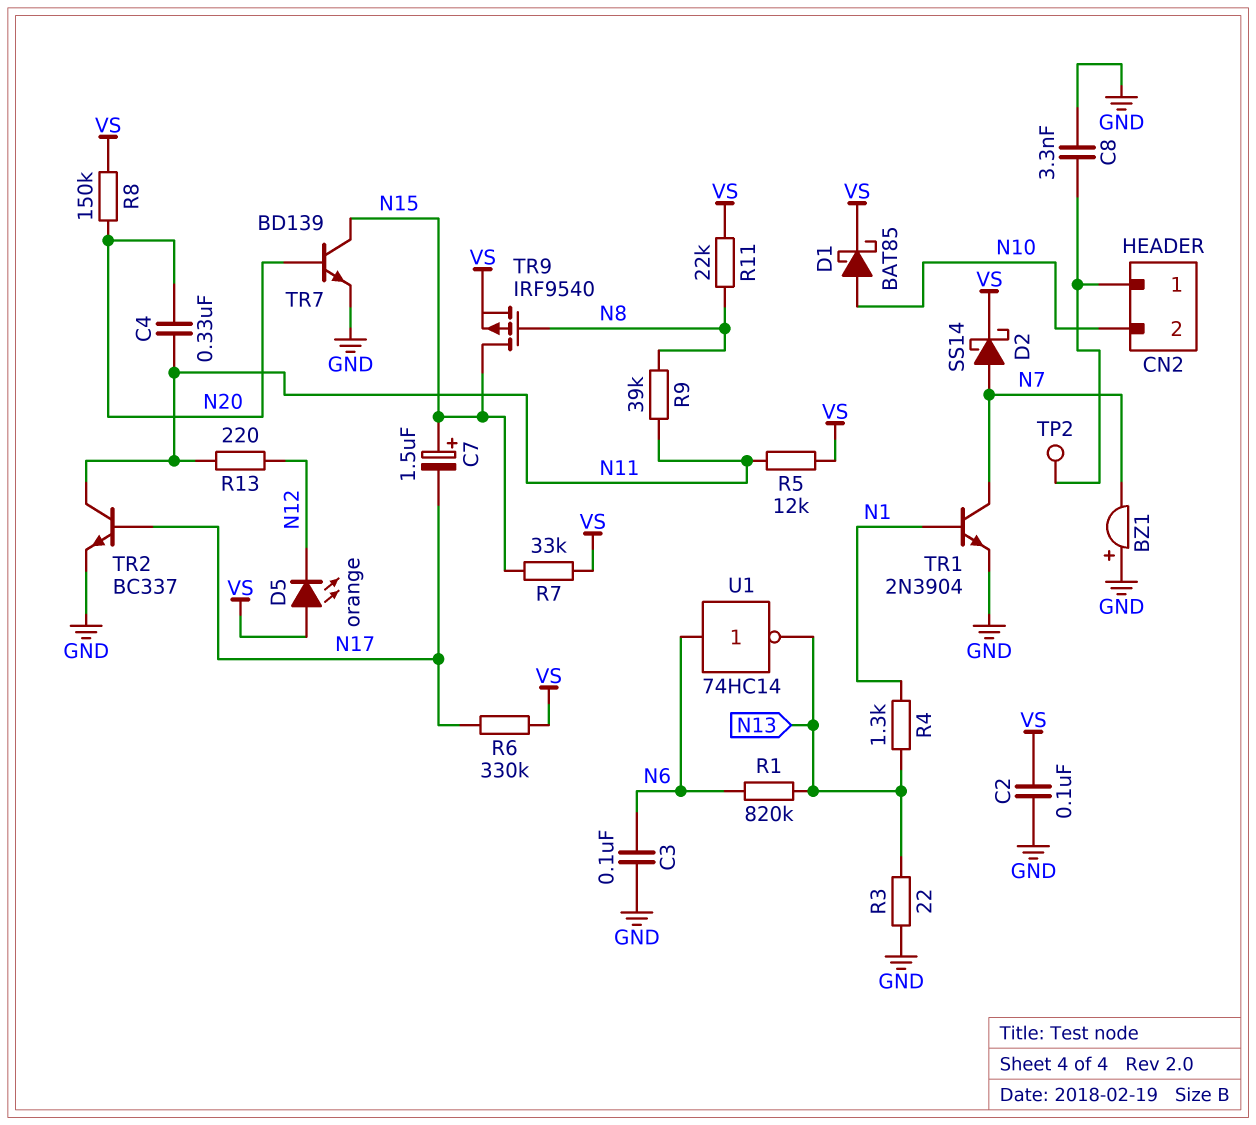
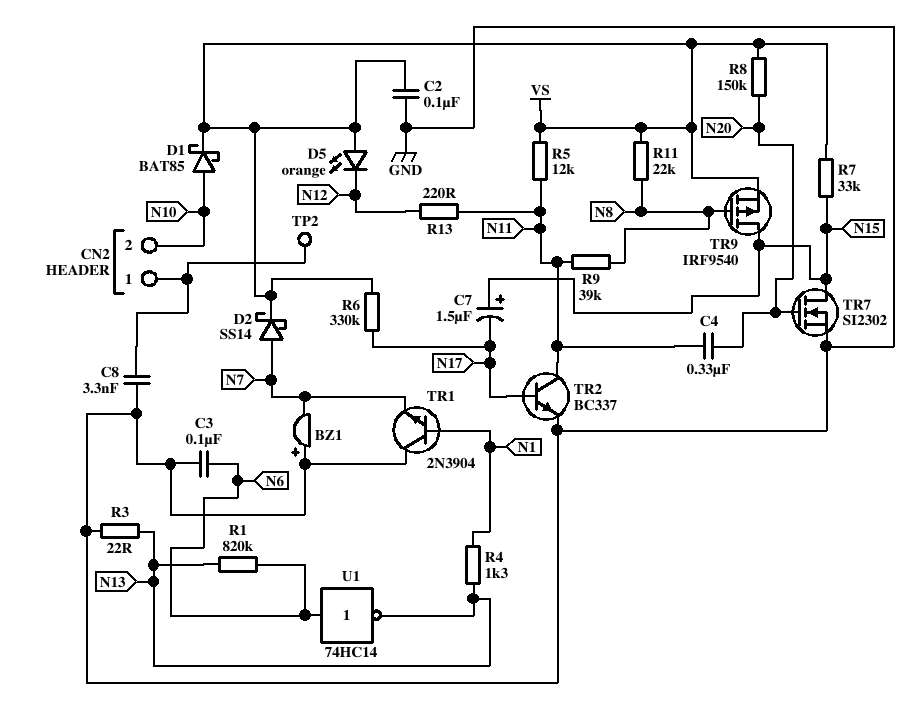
TR1: NPN 2N3904 (B N1, C N7, E GND) -> NPN 2N3904 (B N1, C GND, E N7)
TR7: NPN BD139 (B N20, C N15, E GND) -> NMOS SI2302 (G N20, D N15, S GND)

